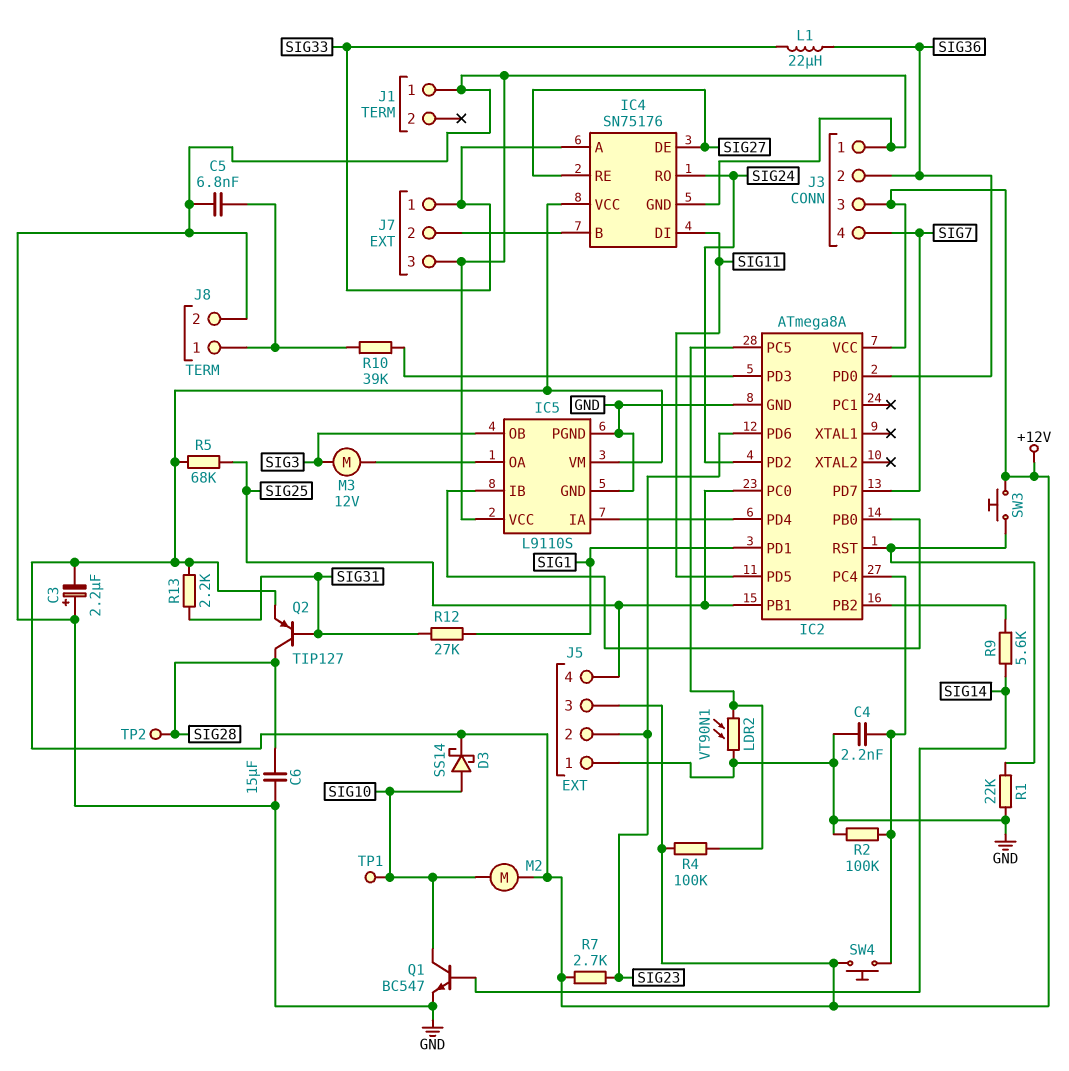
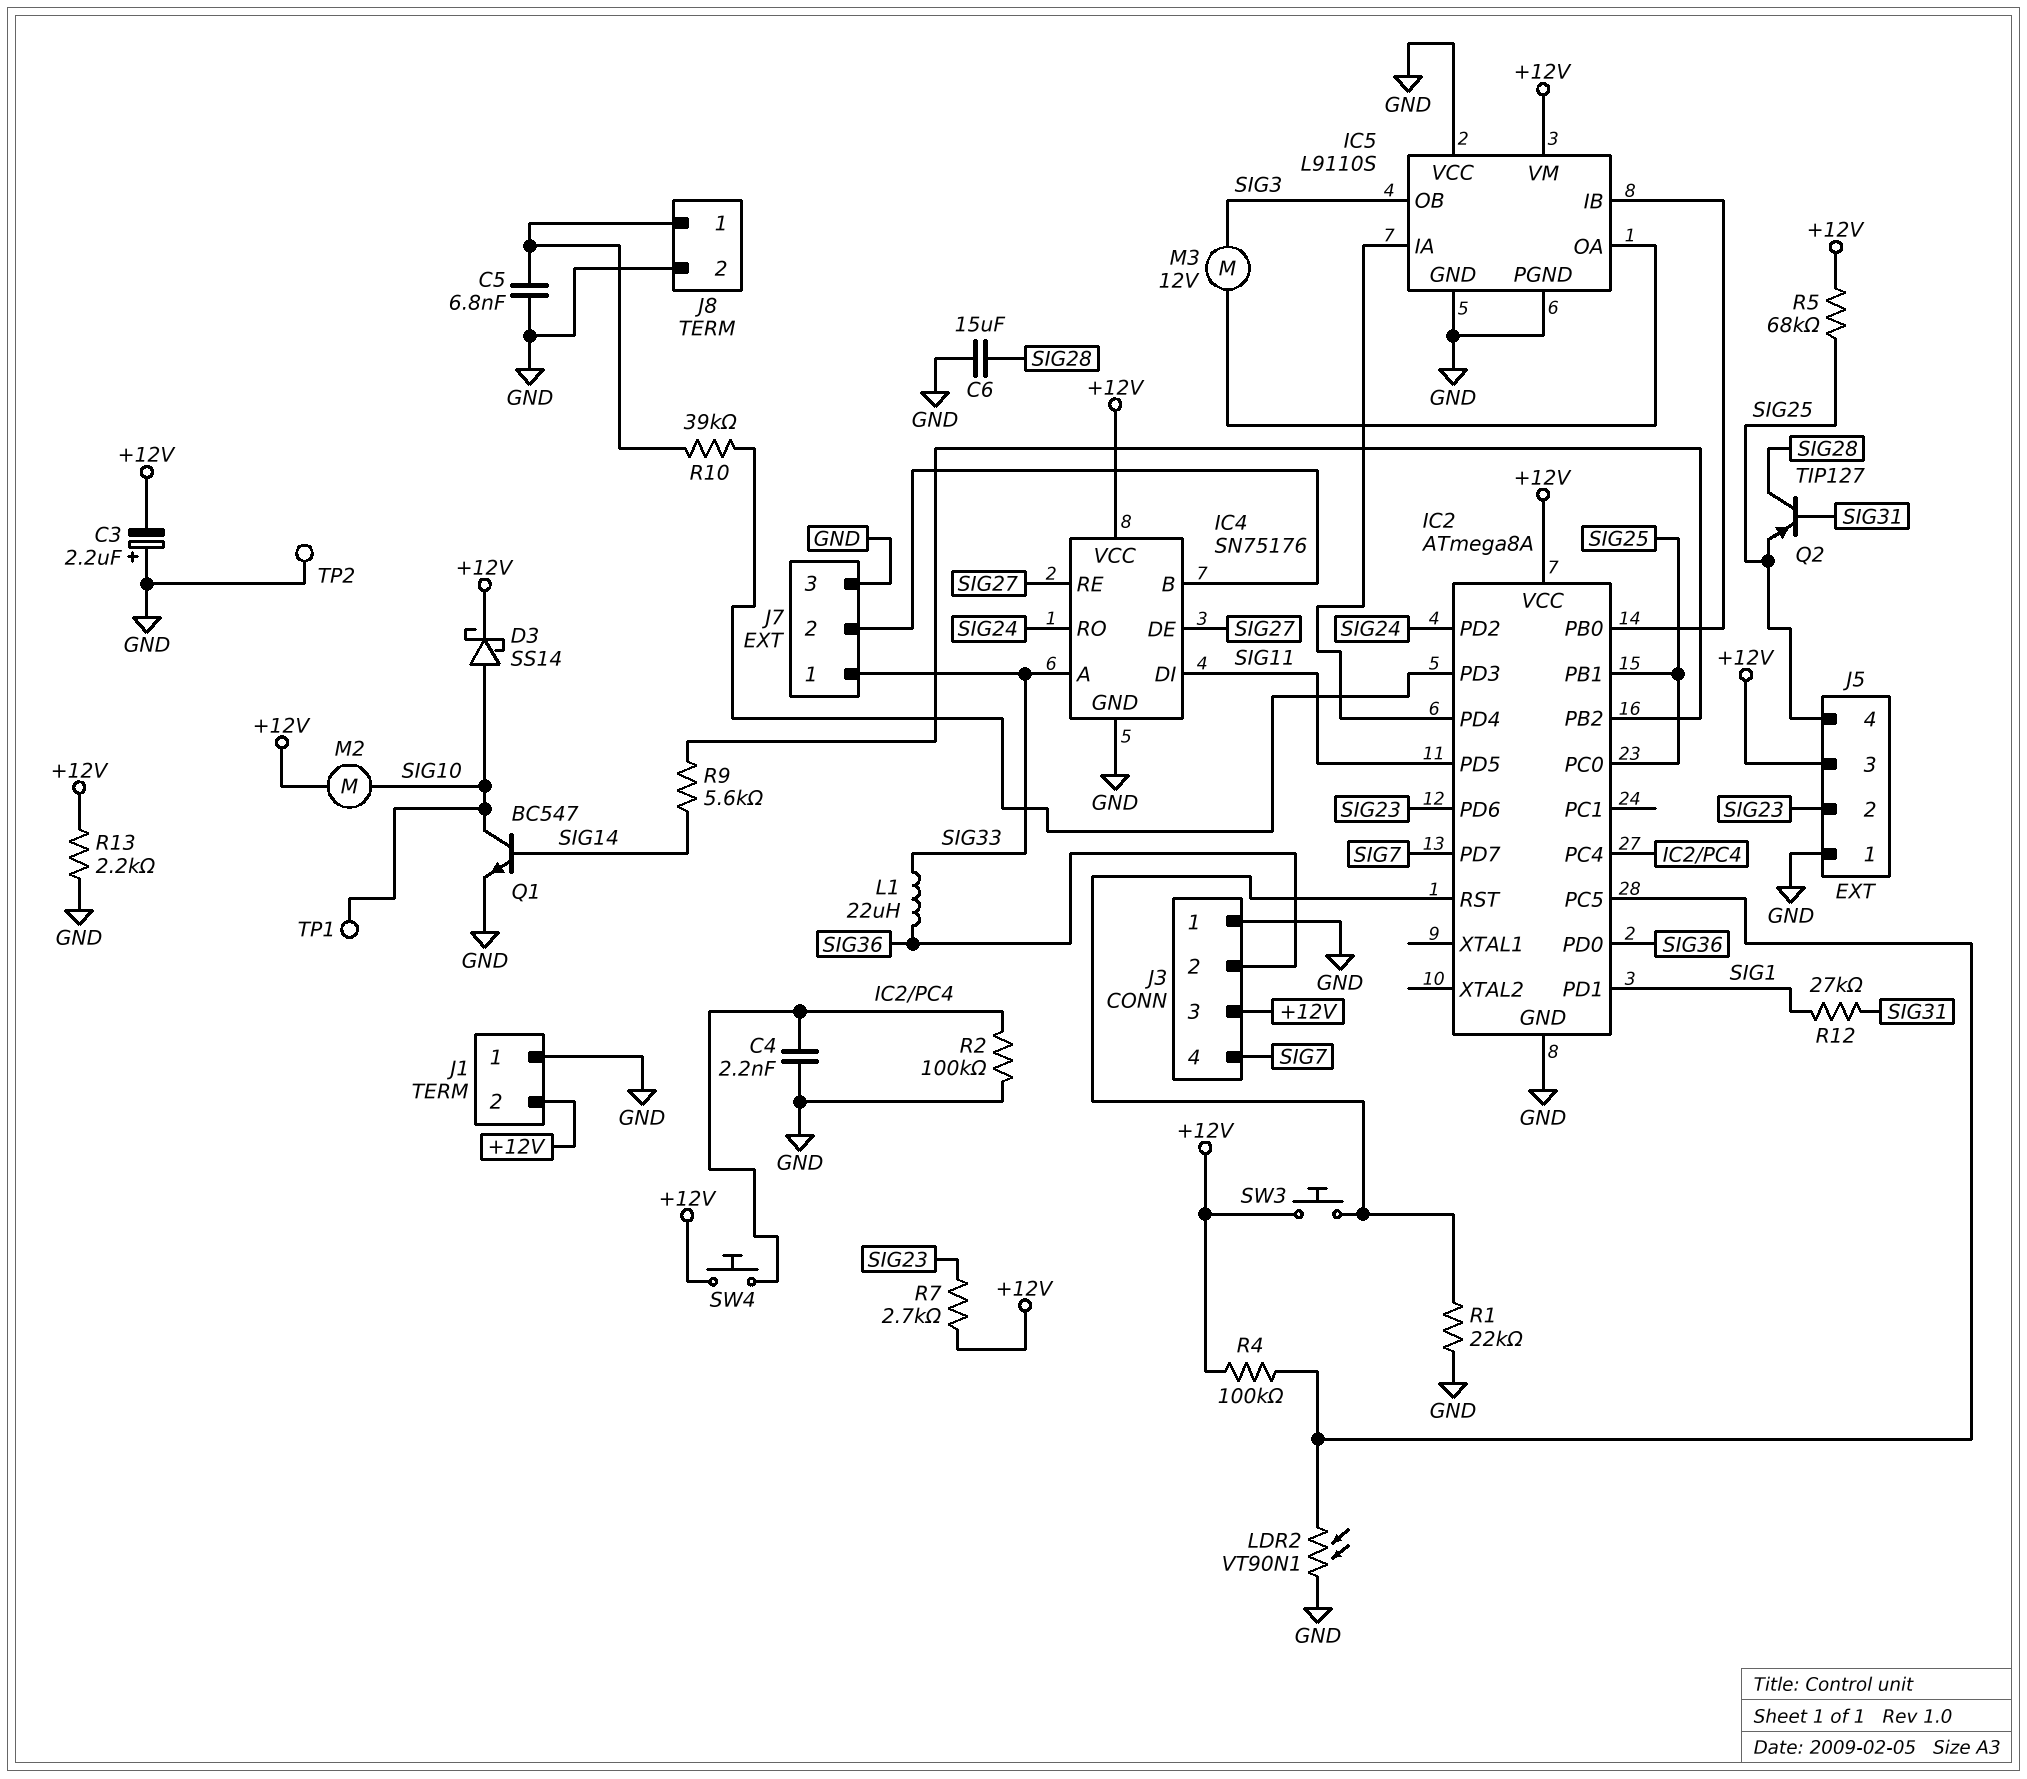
J1 pin 2: none -> +12V
Q2: PNP TIP127 (B SIG31, C SIG28, E +12V) -> PNP TIP127 (B SIG31, C SIG28, E SIG25)
R13: 2.2k (+12V, SIG31) -> 2.2k (+12V, GND)
TP2: test point (SIG28) -> test point (GND)

